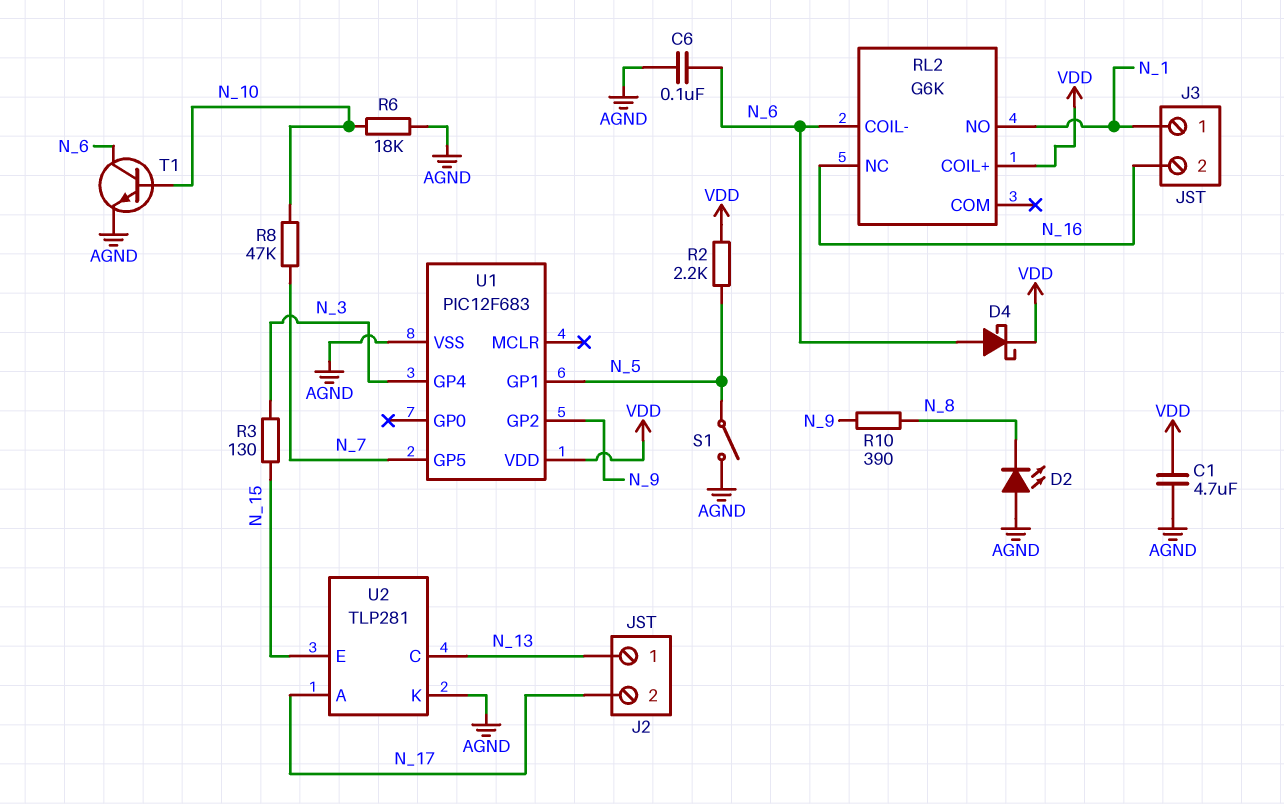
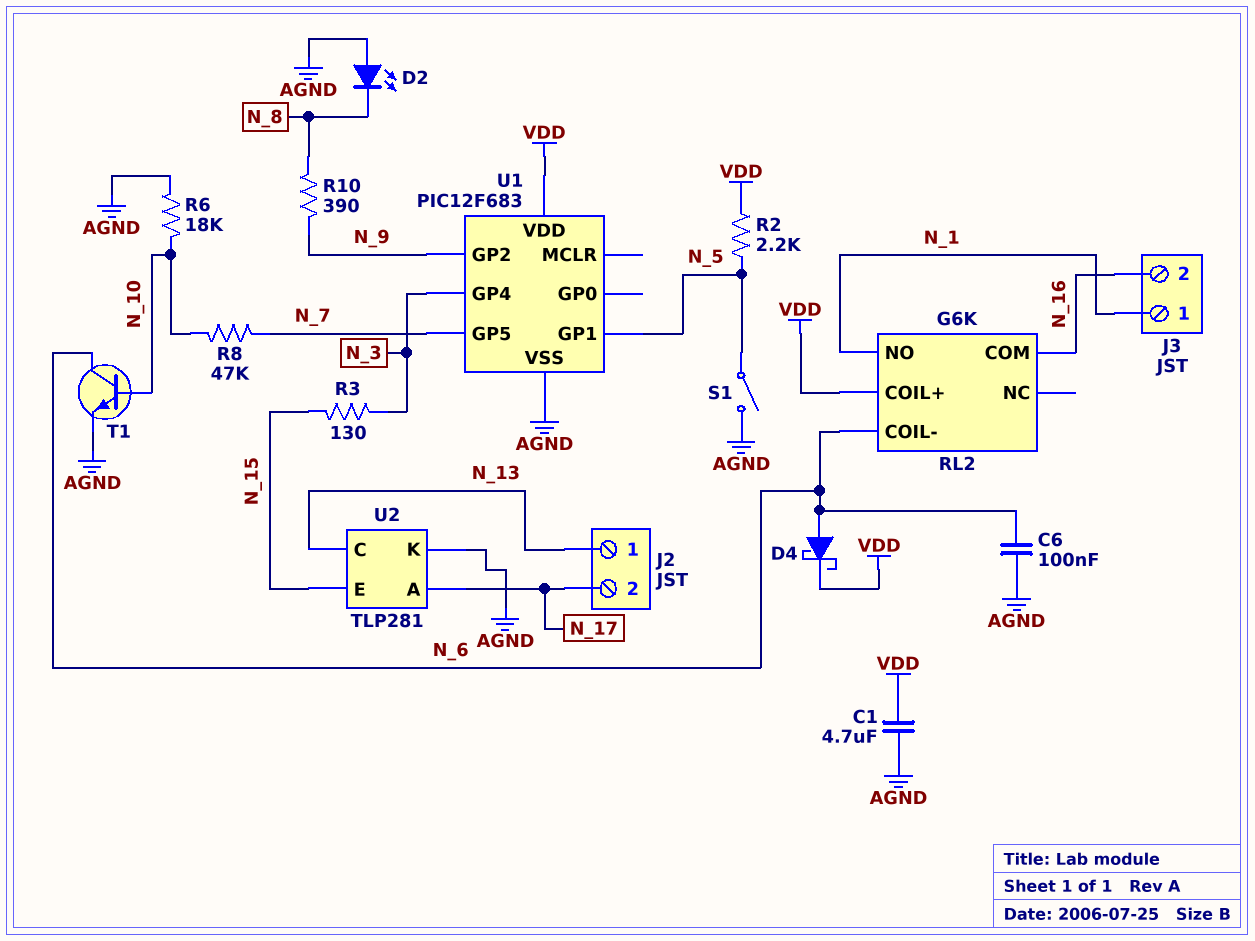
RL2 pin COM: none -> N_16
RL2 pin NC: N_16 -> none

